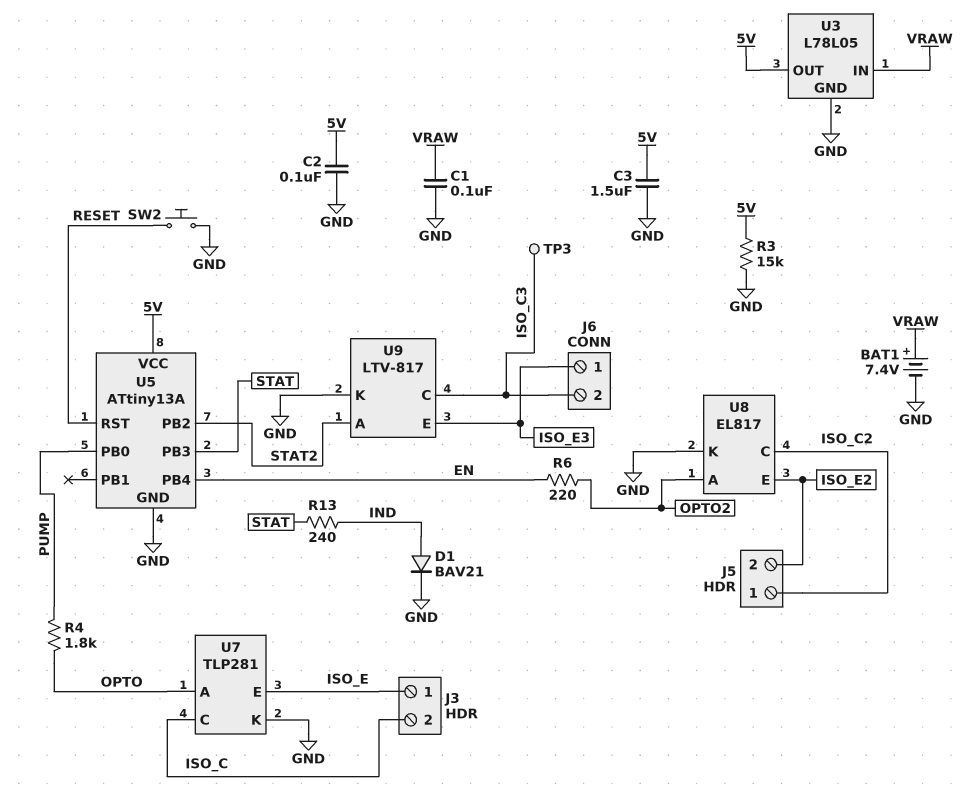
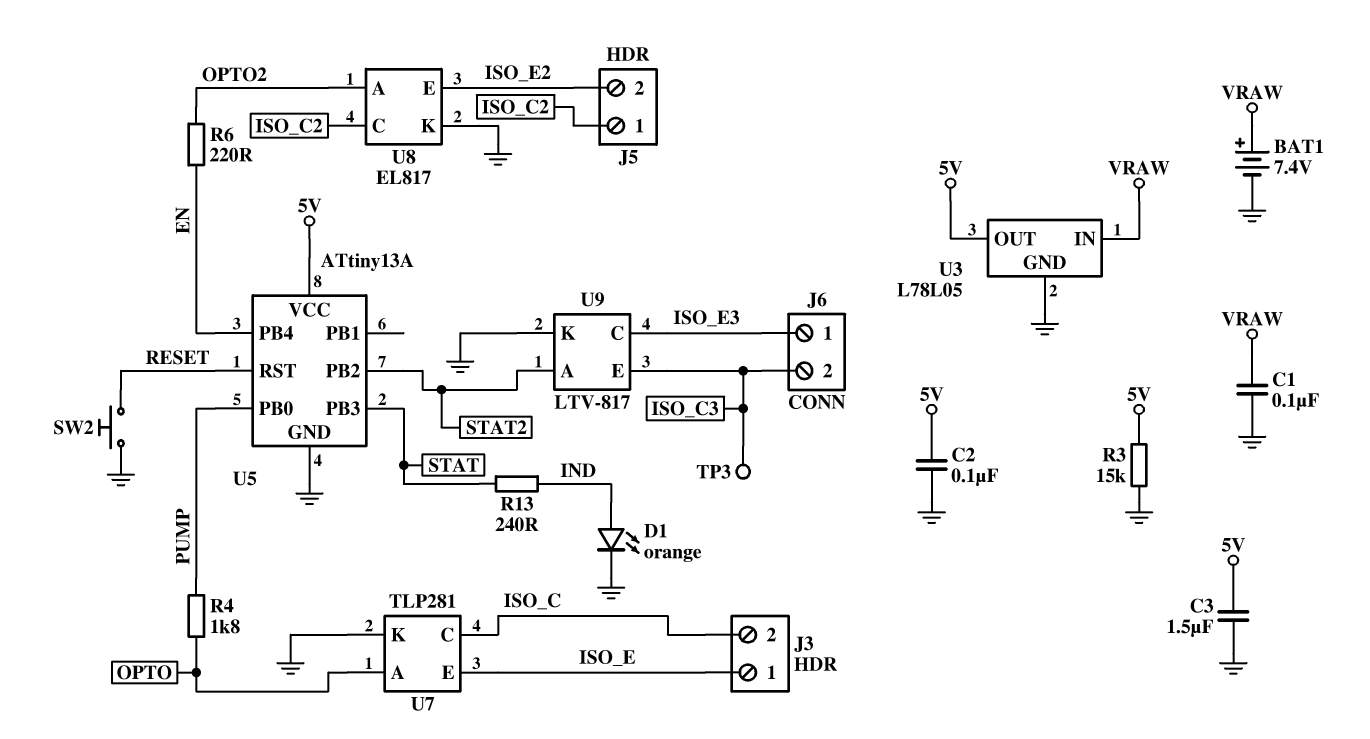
D1: diode BAV21 (A IND, K GND) -> LED orange (A IND, K GND)
U9 pin C: ISO_C3 -> ISO_E3
U9 pin E: ISO_E3 -> ISO_C3

